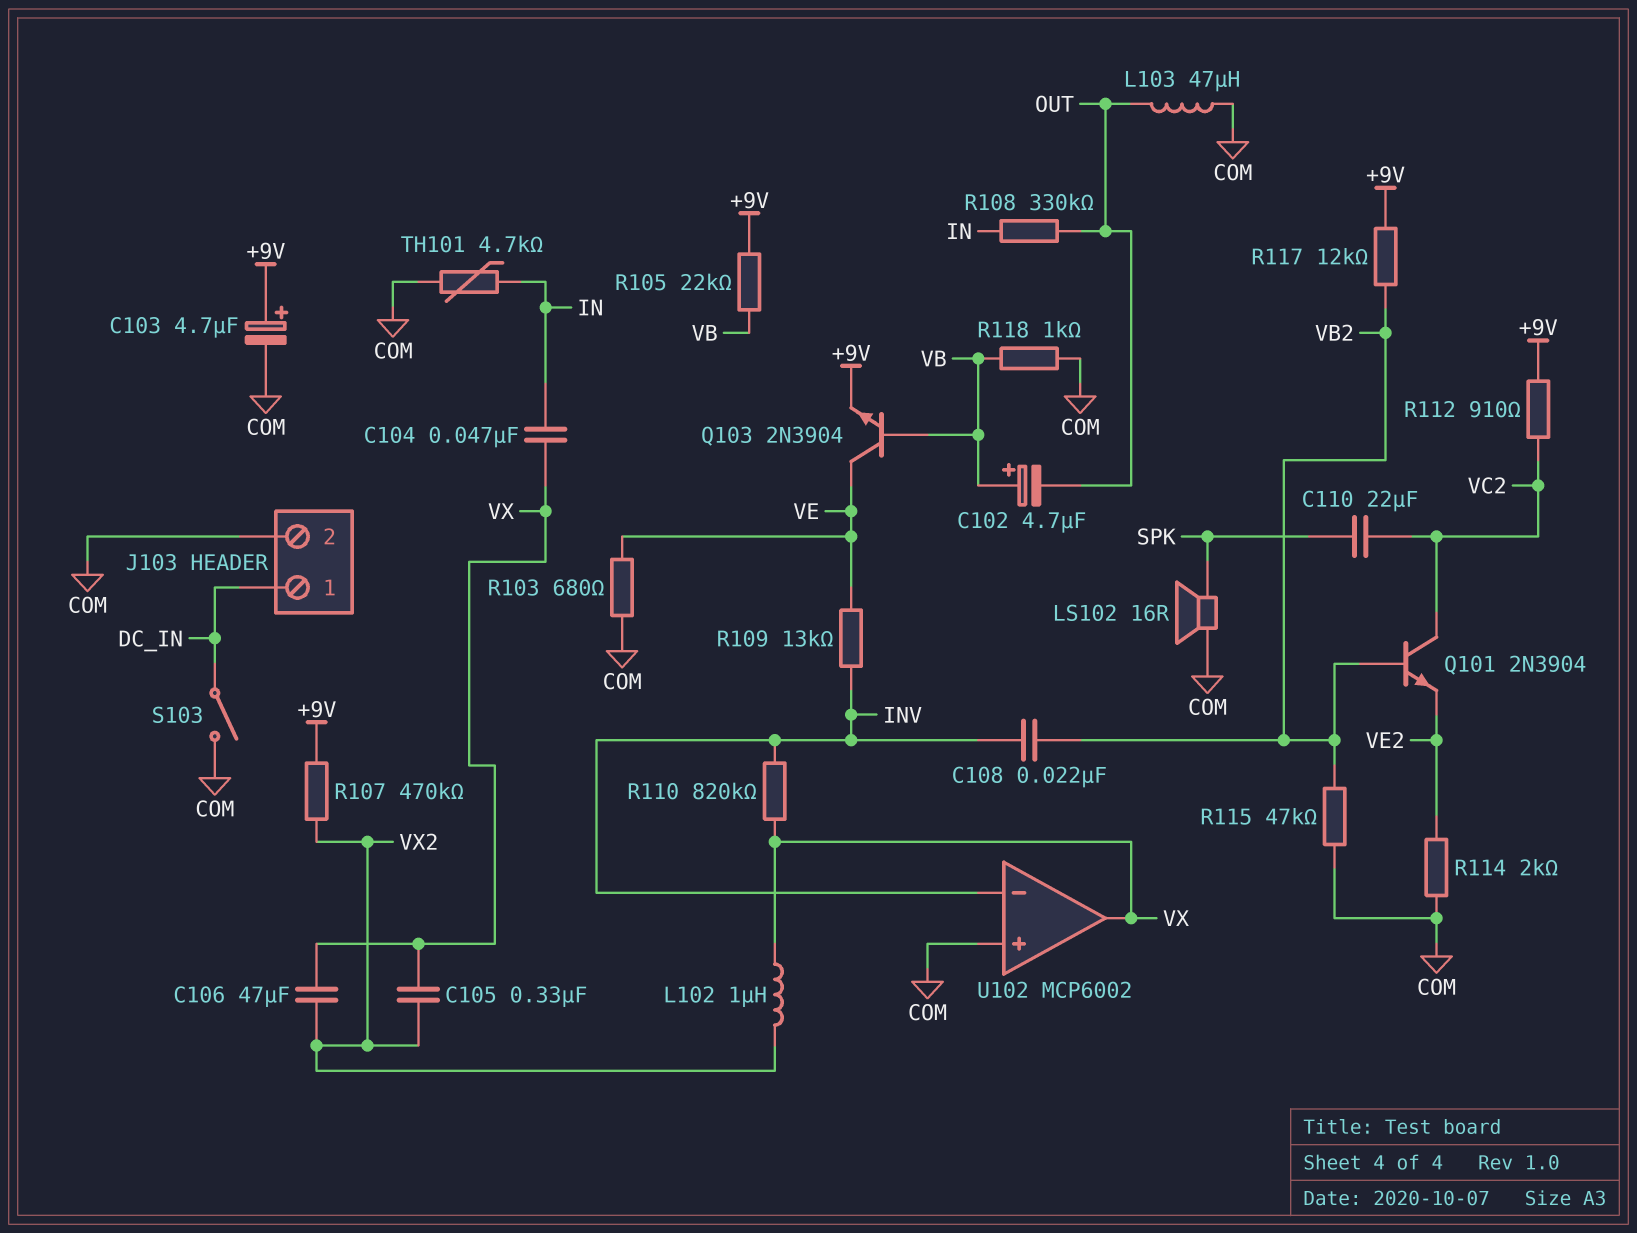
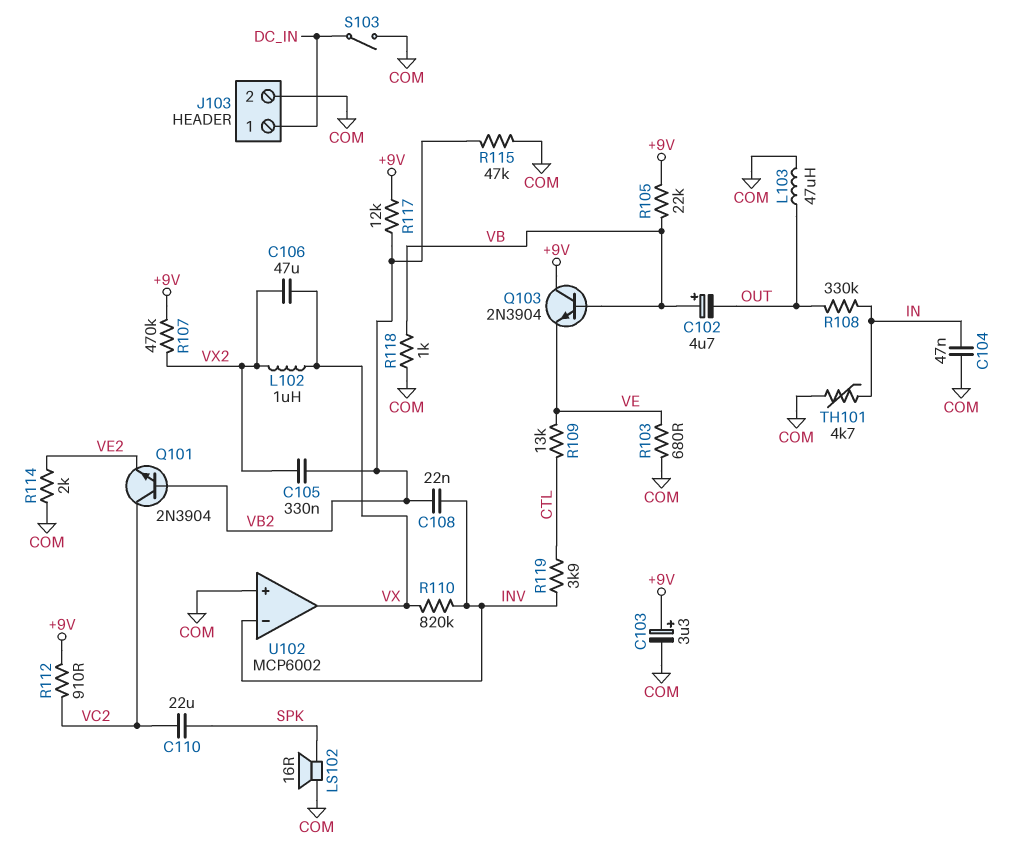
C103: 4.7uF (plus +9V, minus COM) -> 3.3uF (plus +9V, minus COM)
C104: 47nF (IN, VX) -> 47nF (COM, IN)
C105: 330nF (VX, VX2) -> 330nF (VB2, VX2)
Q103: NPN 2N3904 (B VB, C VE, E +9V) -> NPN 2N3904 (B VB, C +9V, E VE)
R109: 13k (INV, VE) -> 13k (CTL, VE)
R119: none -> 3.9k (CTL, INV)

